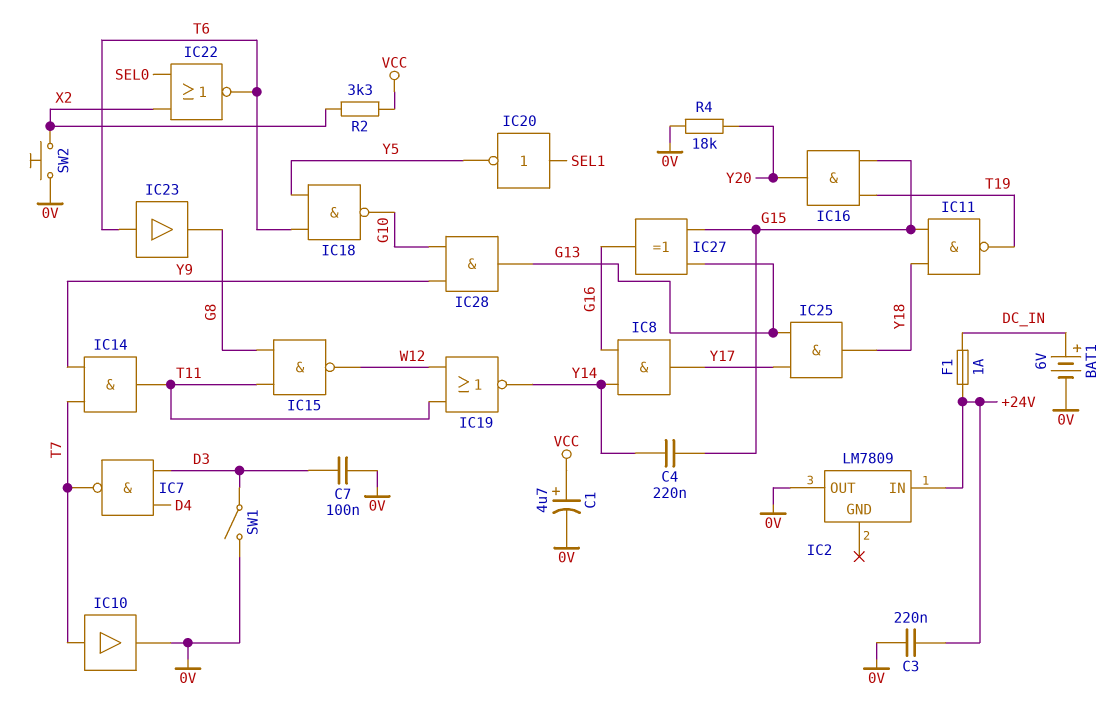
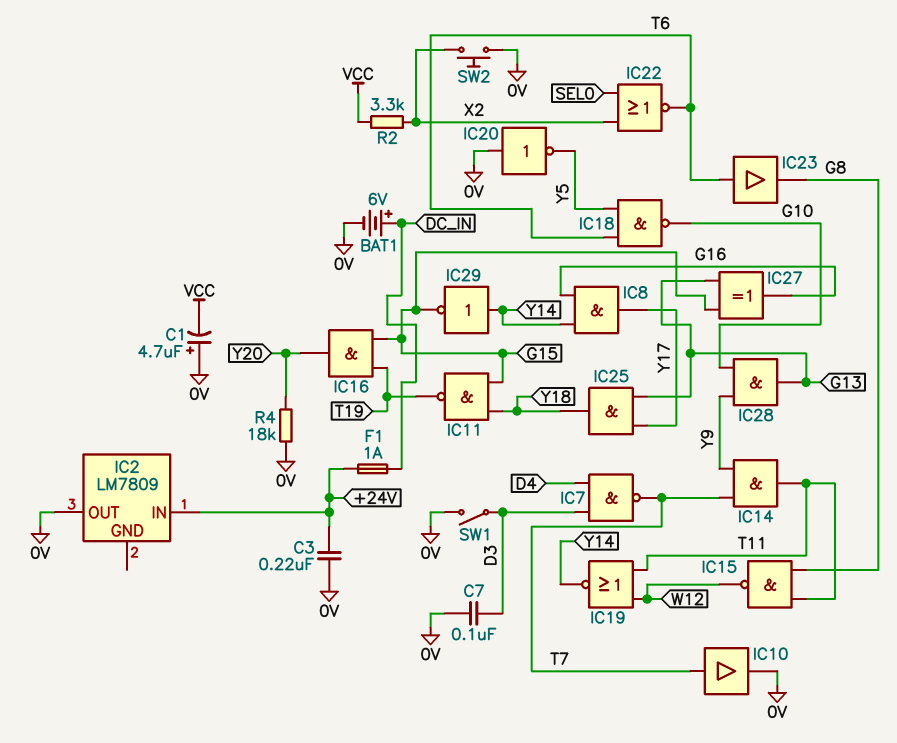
C1: 4.7uF (plus VCC, minus 0V) -> 4.7uF (plus 0V, minus VCC)
C4: 220nF (G15, Y14) -> none
IC20: NOT (in SEL1, out Y5) -> NOT (in 0V, out Y5)
IC29: none -> NOT (in Y14, out G15)

